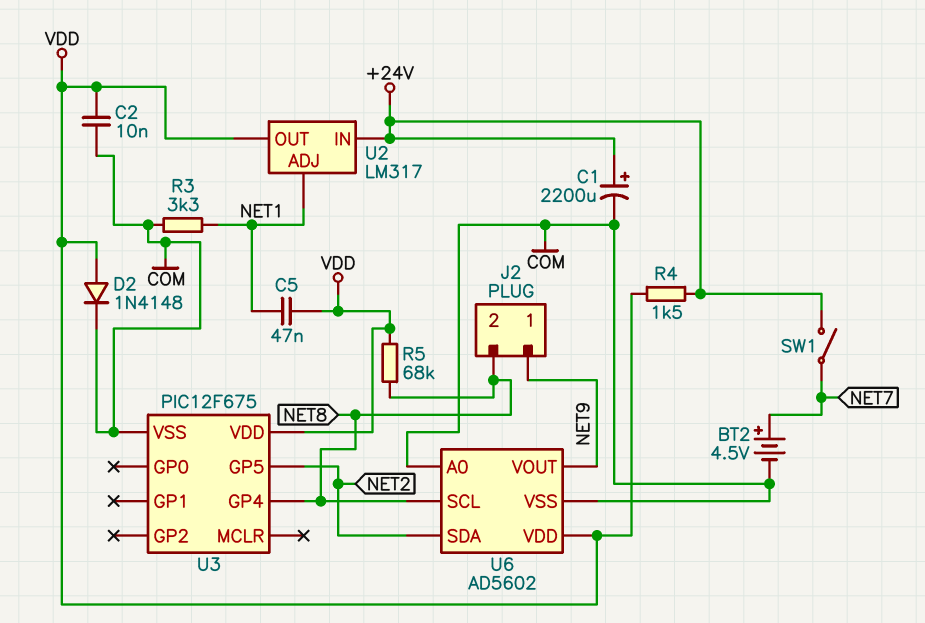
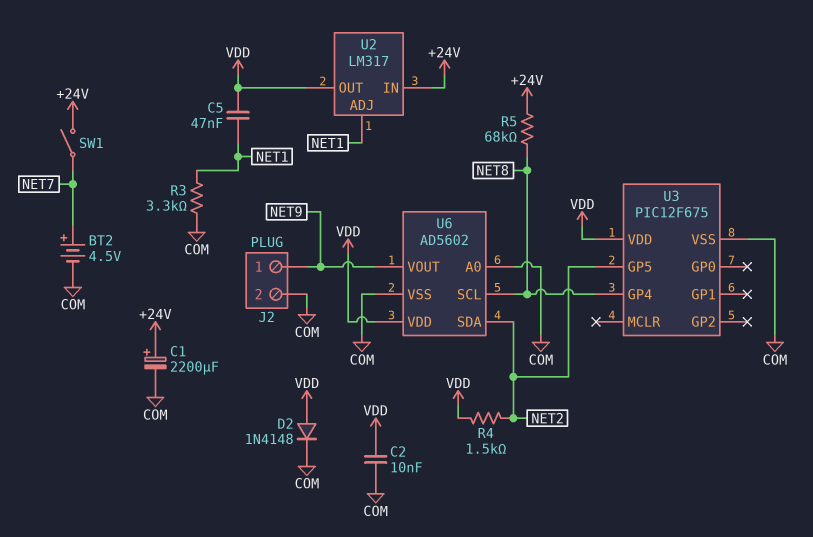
J2 pin 2: NET8 -> COM
R4: 1.5k (+24V, VDD) -> 1.5k (NET2, VDD)
R5: 68k (NET8, VDD) -> 68k (+24V, NET8)

